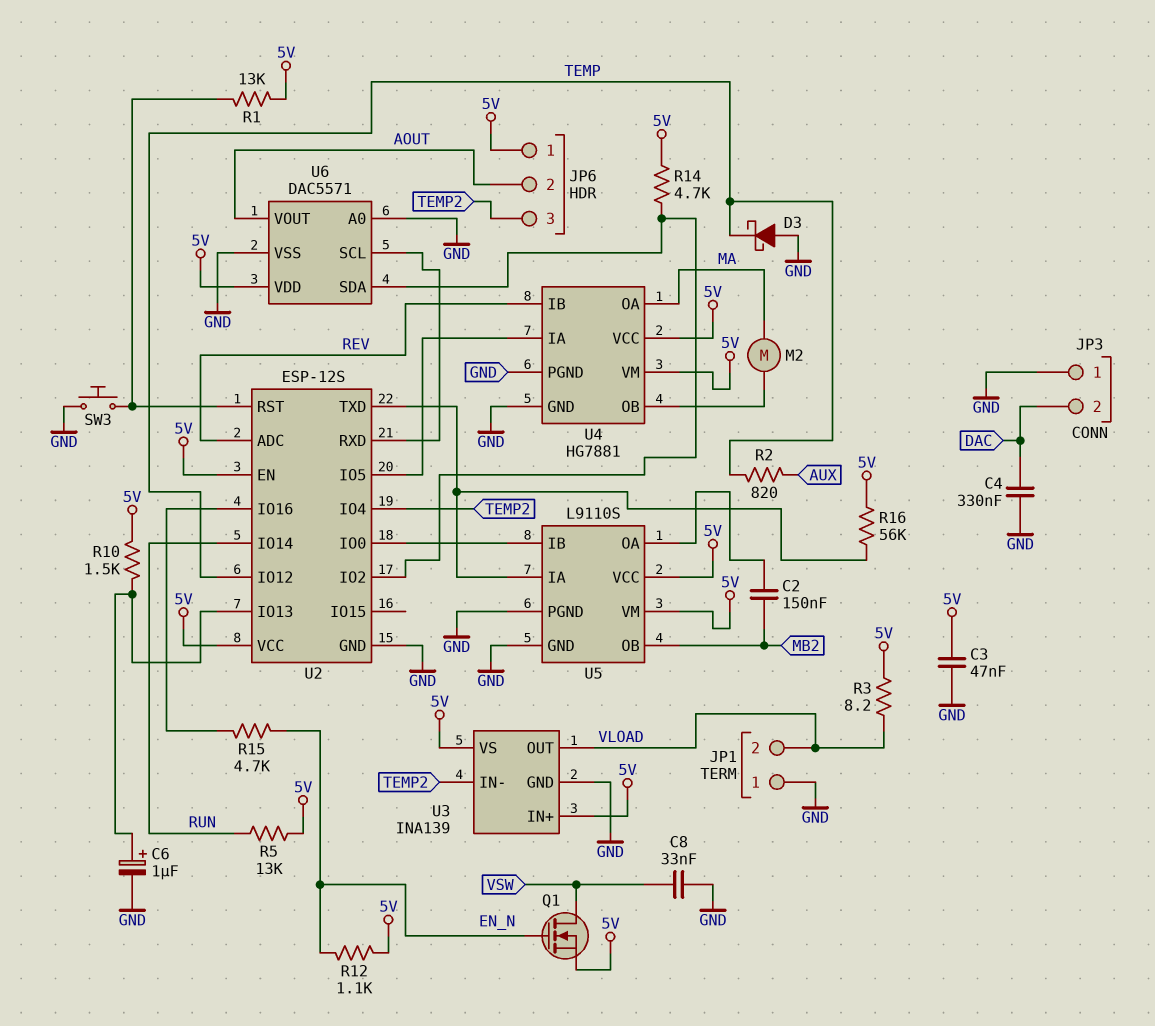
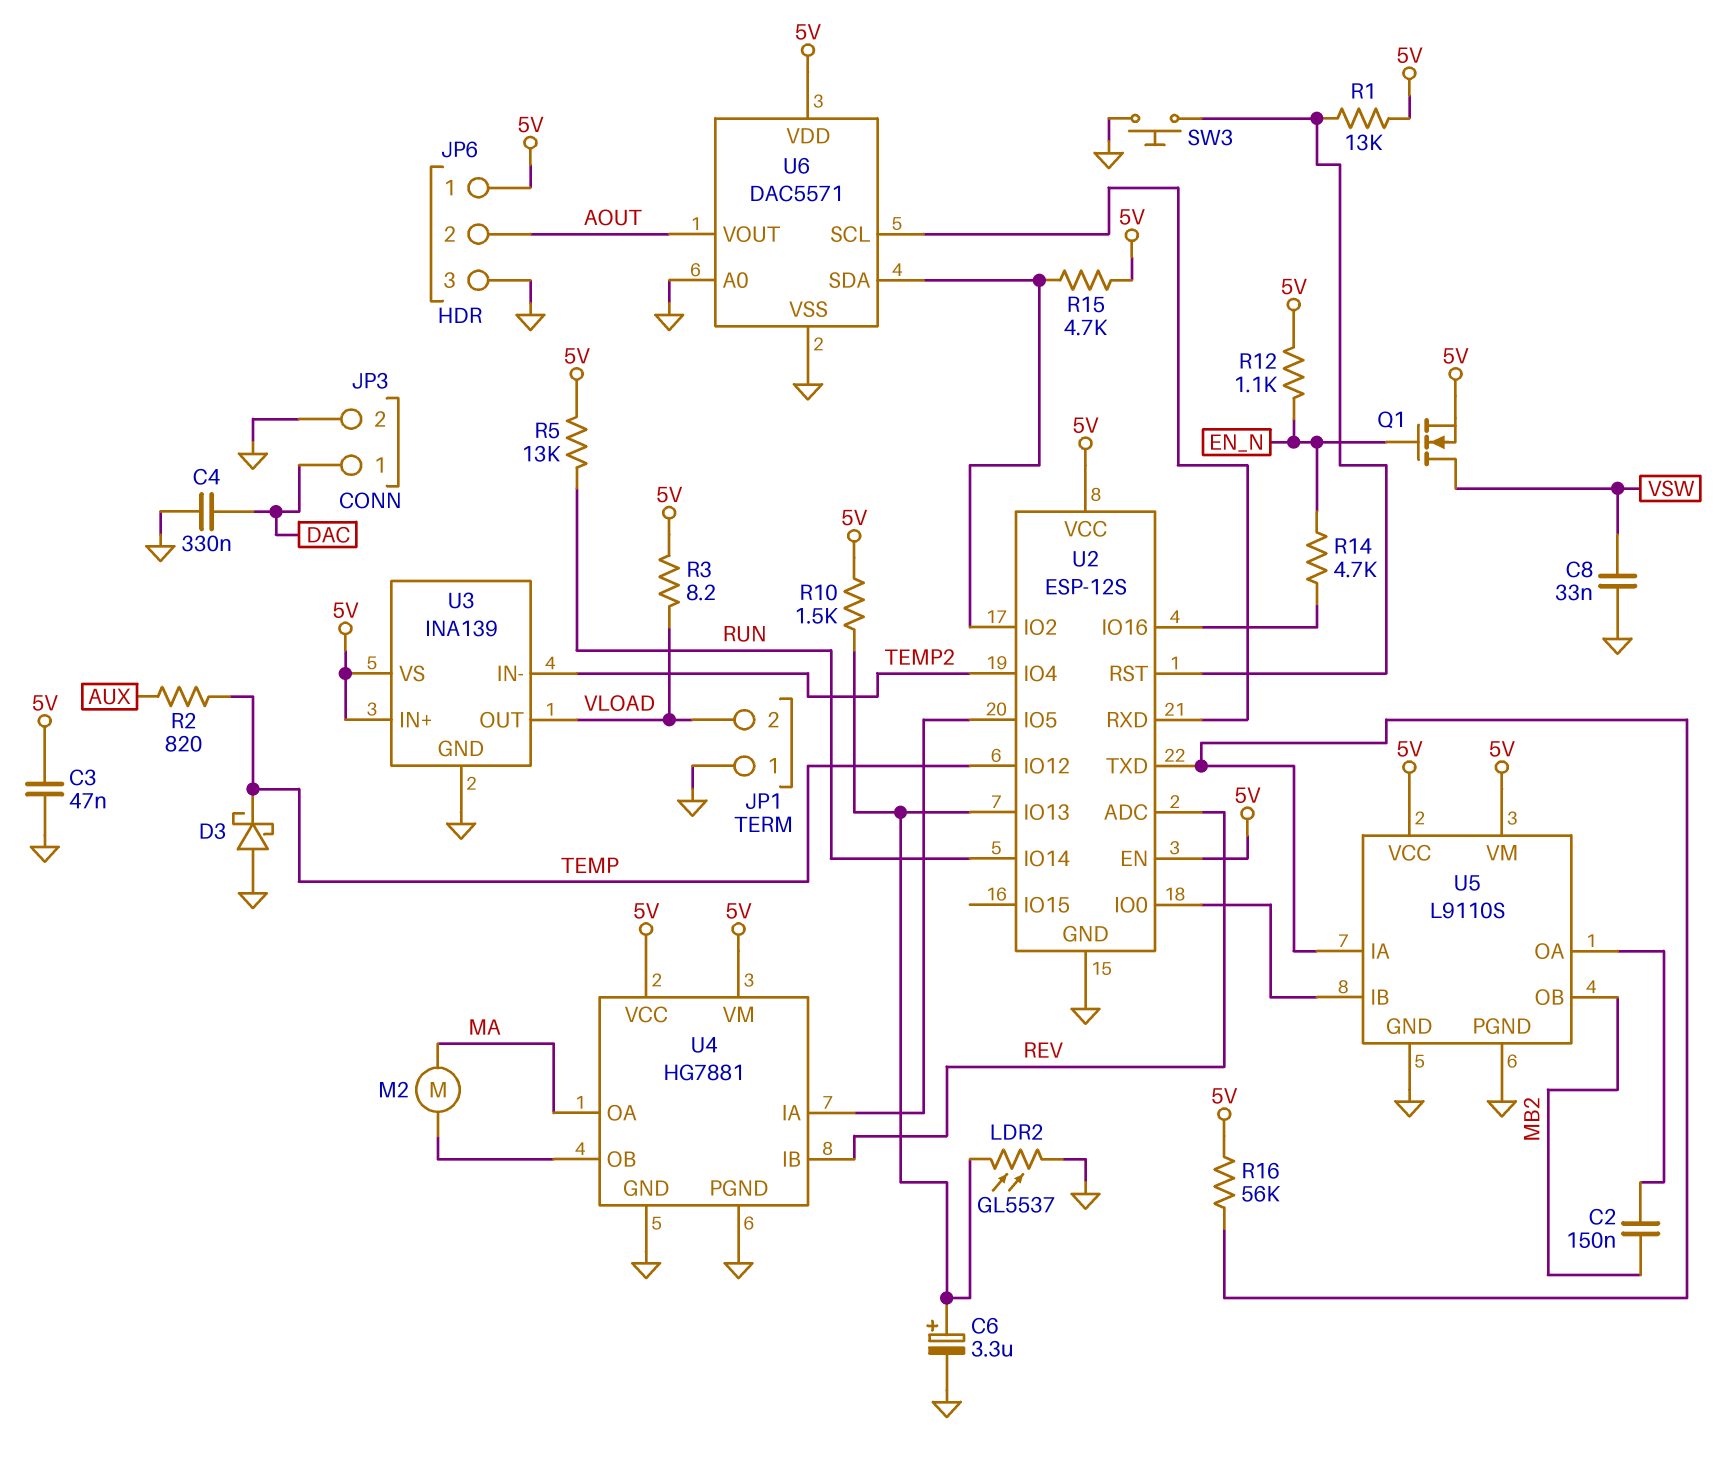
C6: 1uF (plus U2/IO13, minus GND) -> 3.3uF (plus U2/IO13, minus GND)
JP3 pin 1: GND -> DAC
JP3 pin 2: DAC -> GND
JP6 pin 3: TEMP2 -> GND
LDR2: none -> GL5537 (GND, U2/IO13)
R14: 4.7k (5V, U2/IO2) -> 4.7k (EN_N, U2/IO16)
R15: 4.7k (EN_N, U2/IO16) -> 4.7k (5V, U2/IO2)

